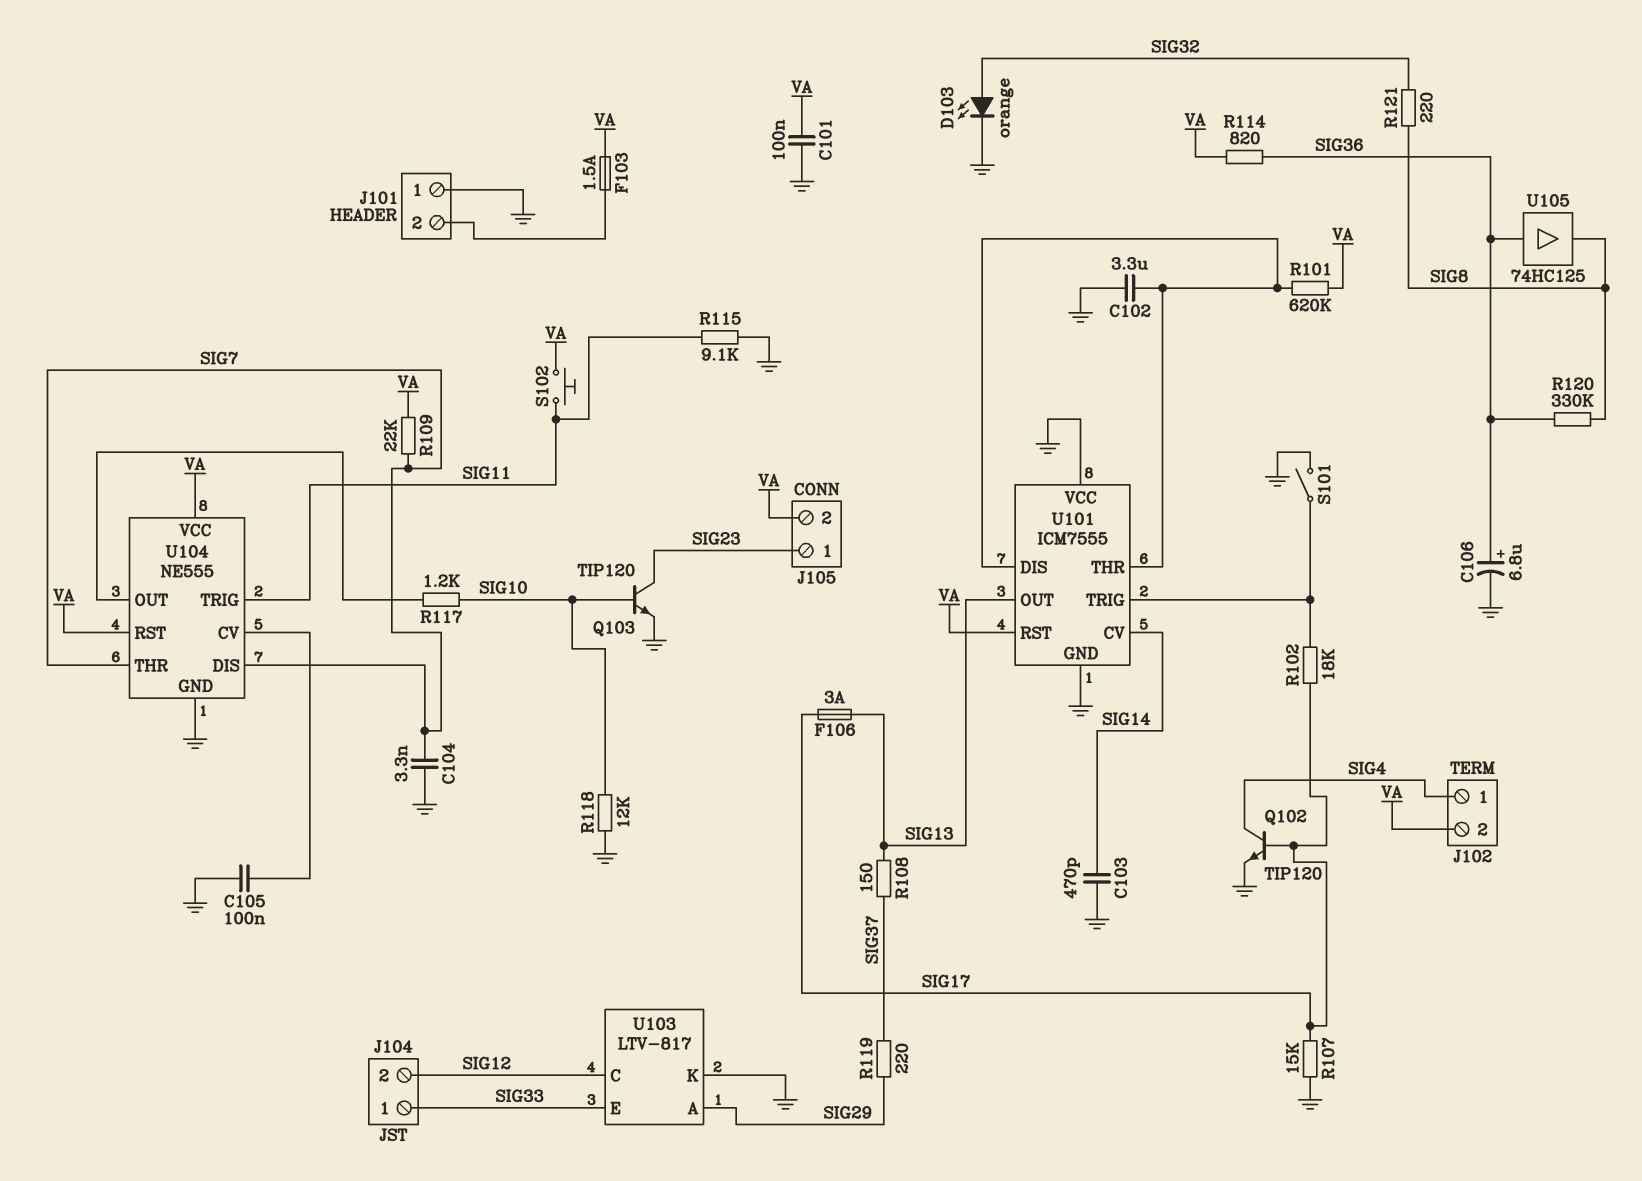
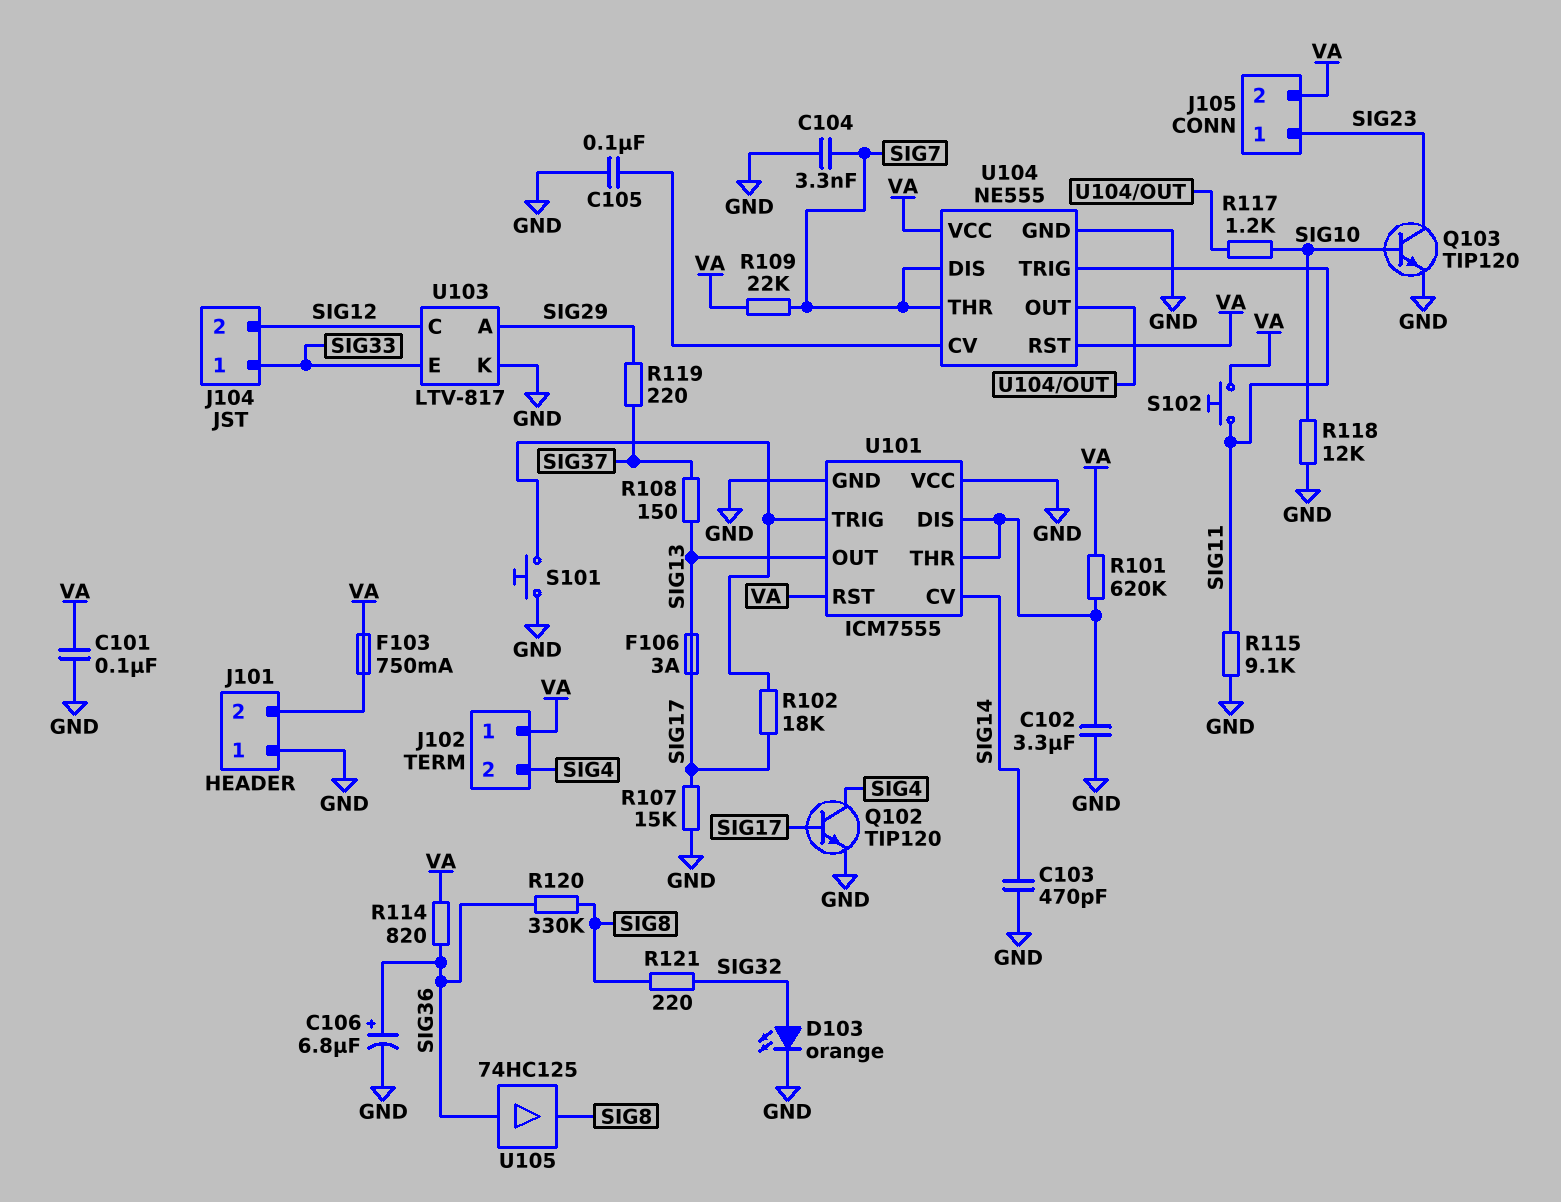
F103: 1.5A (J101/2, VA) -> 750mA (J101/2, VA)
J102 pin 1: SIG4 -> VA
J102 pin 2: VA -> SIG4
S101: switch (GND, U101/TRIG) -> button (GND, U101/TRIG)

